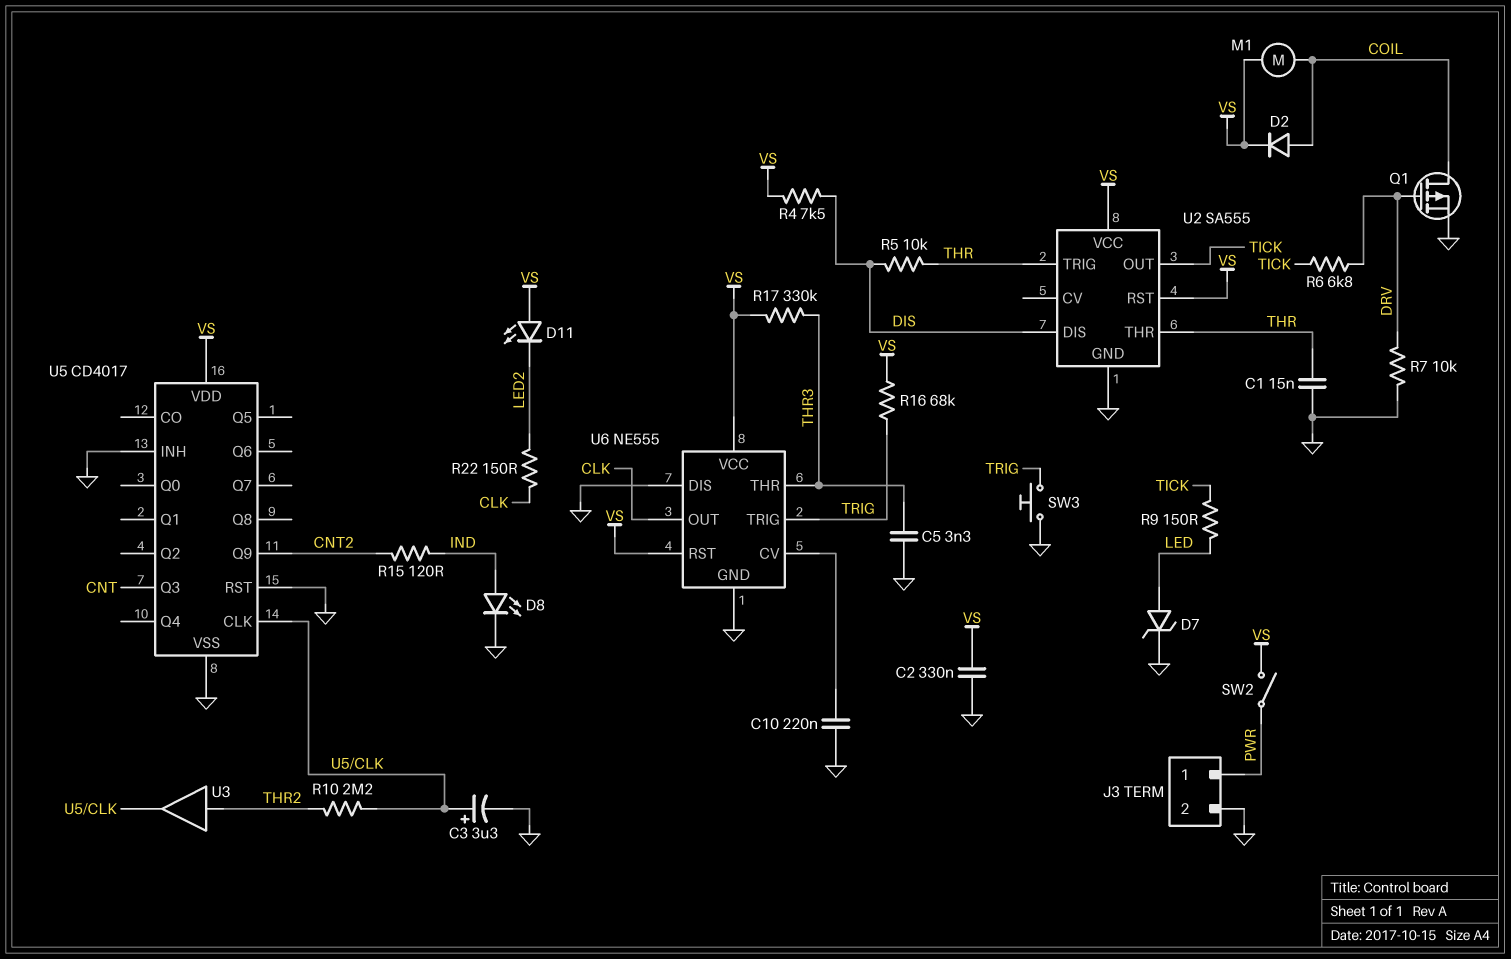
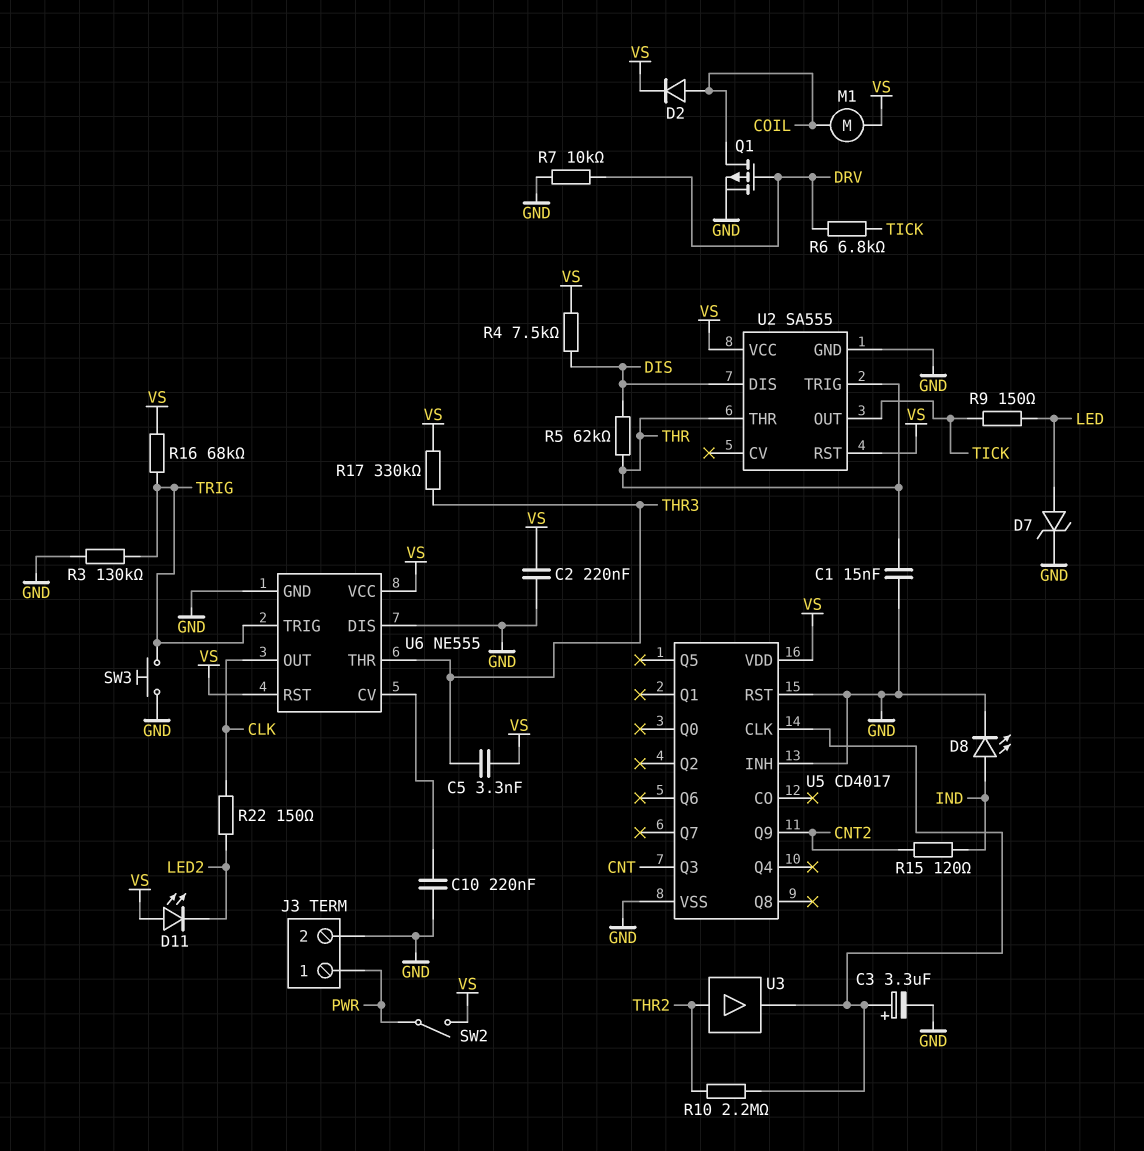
C2: 330nF (GND, VS) -> 220nF (GND, VS)
C5: 3.3nF (GND, THR3) -> 3.3nF (THR3, VS)
R3: none -> 130k (GND, TRIG)
R5: 10k (DIS, THR) -> 62k (DIS, THR)

